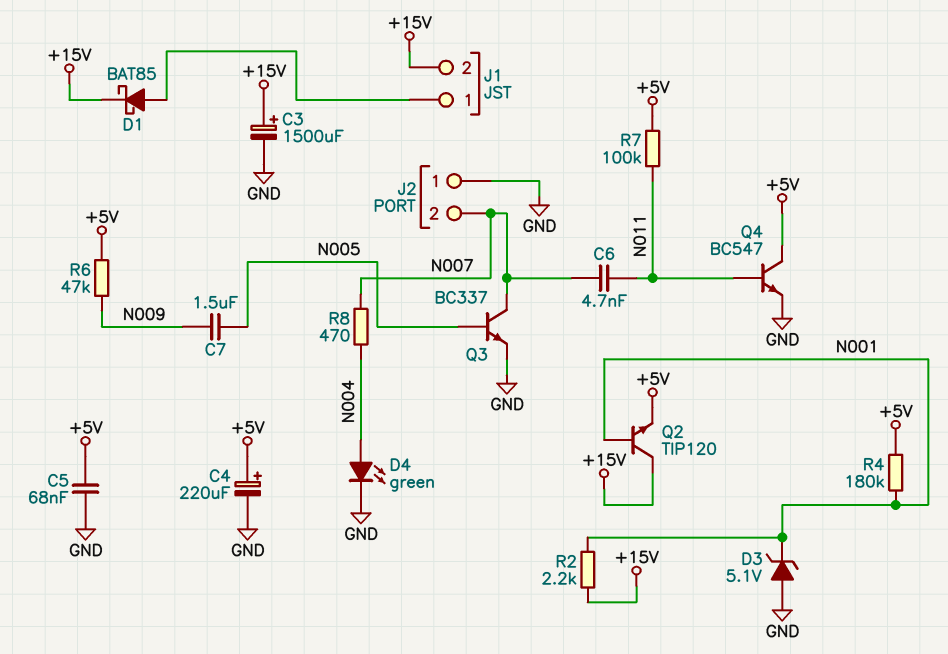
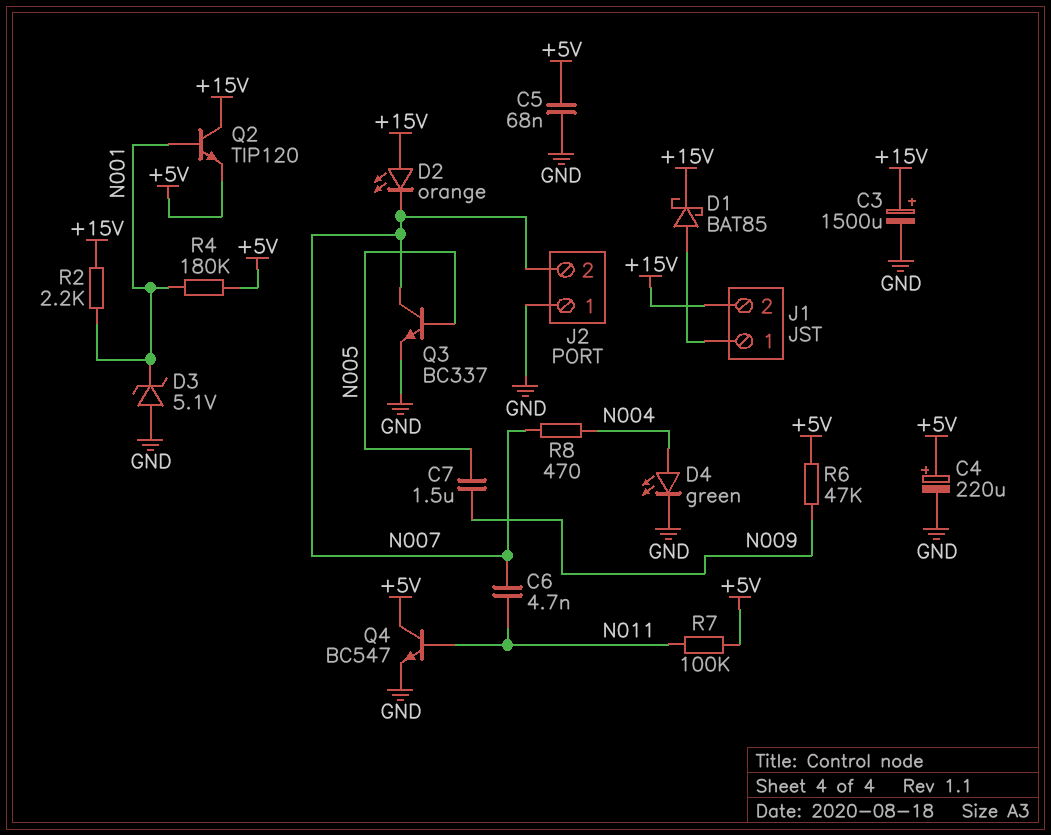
D2: none -> LED orange (A +15V, K N007)

